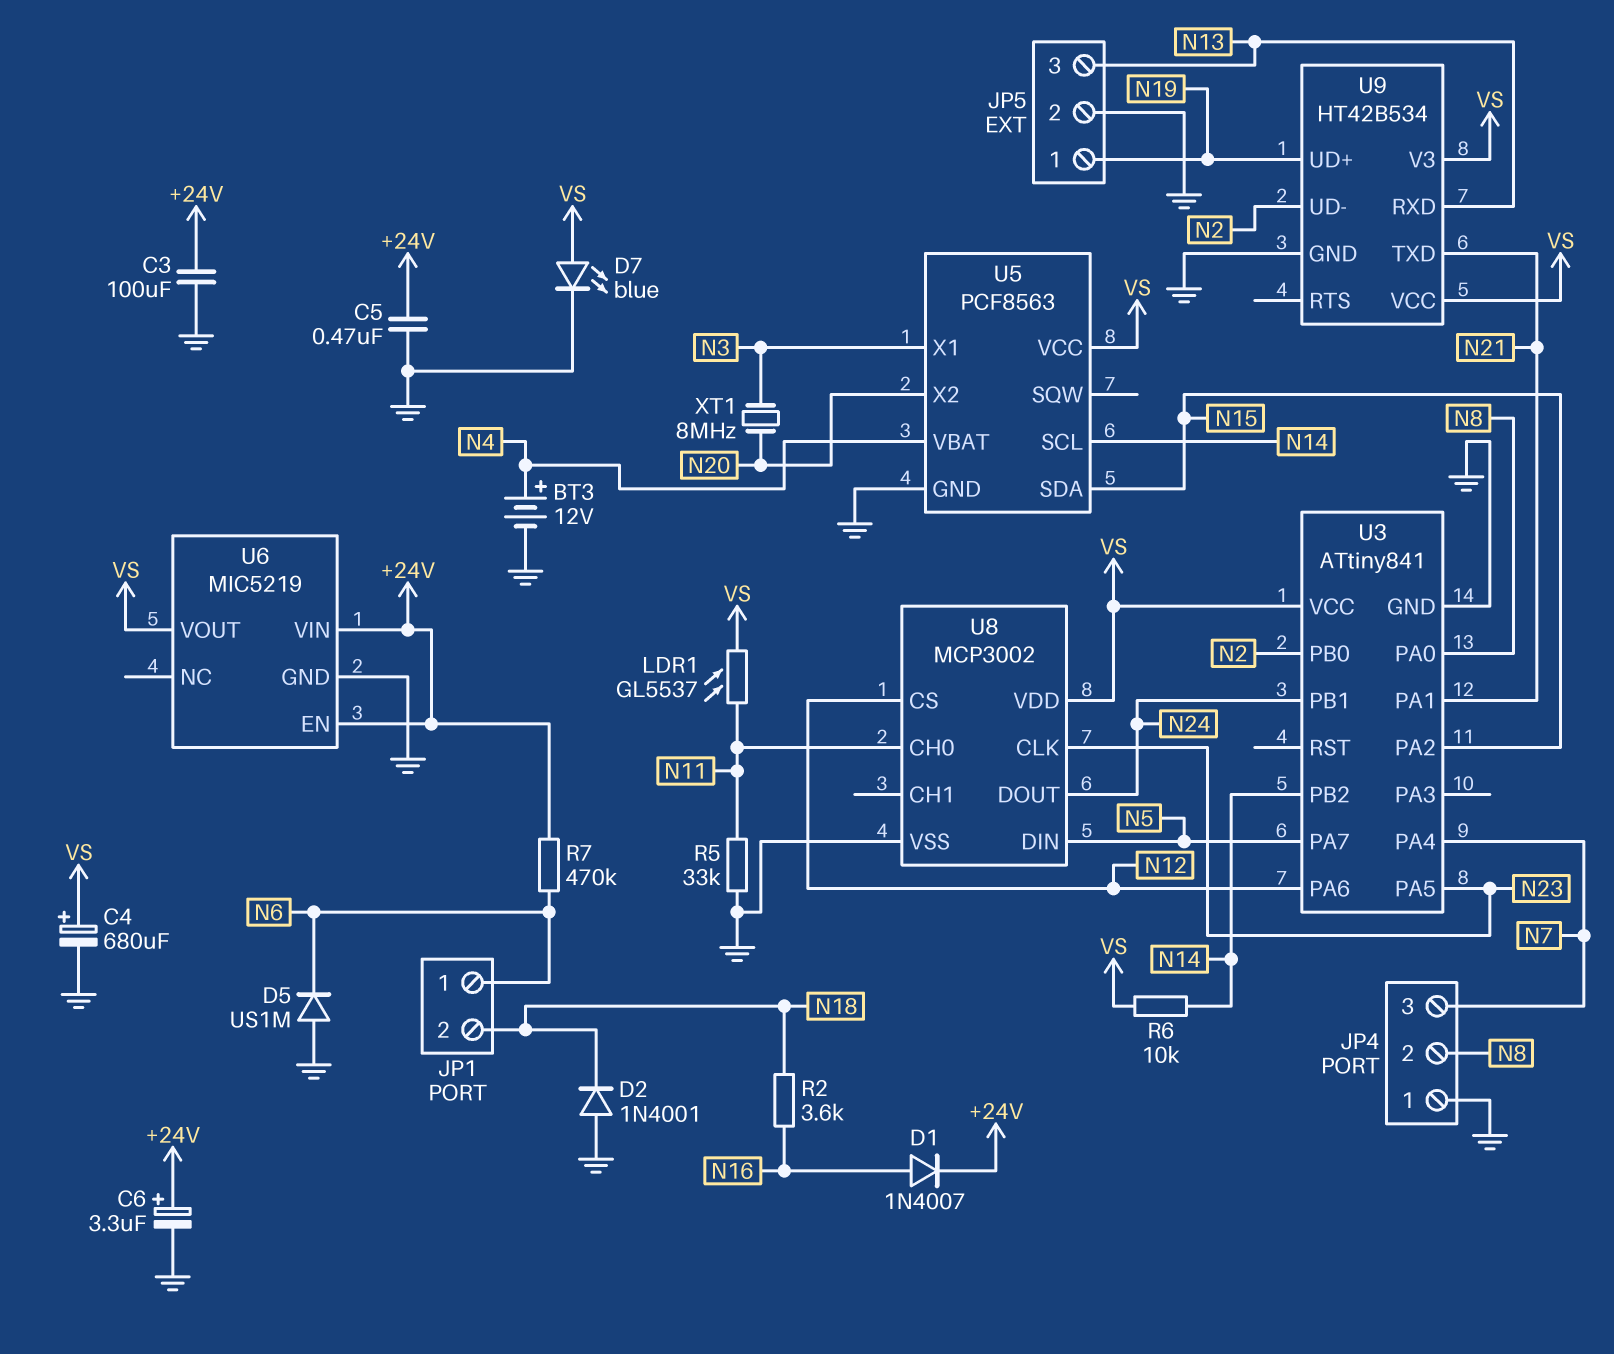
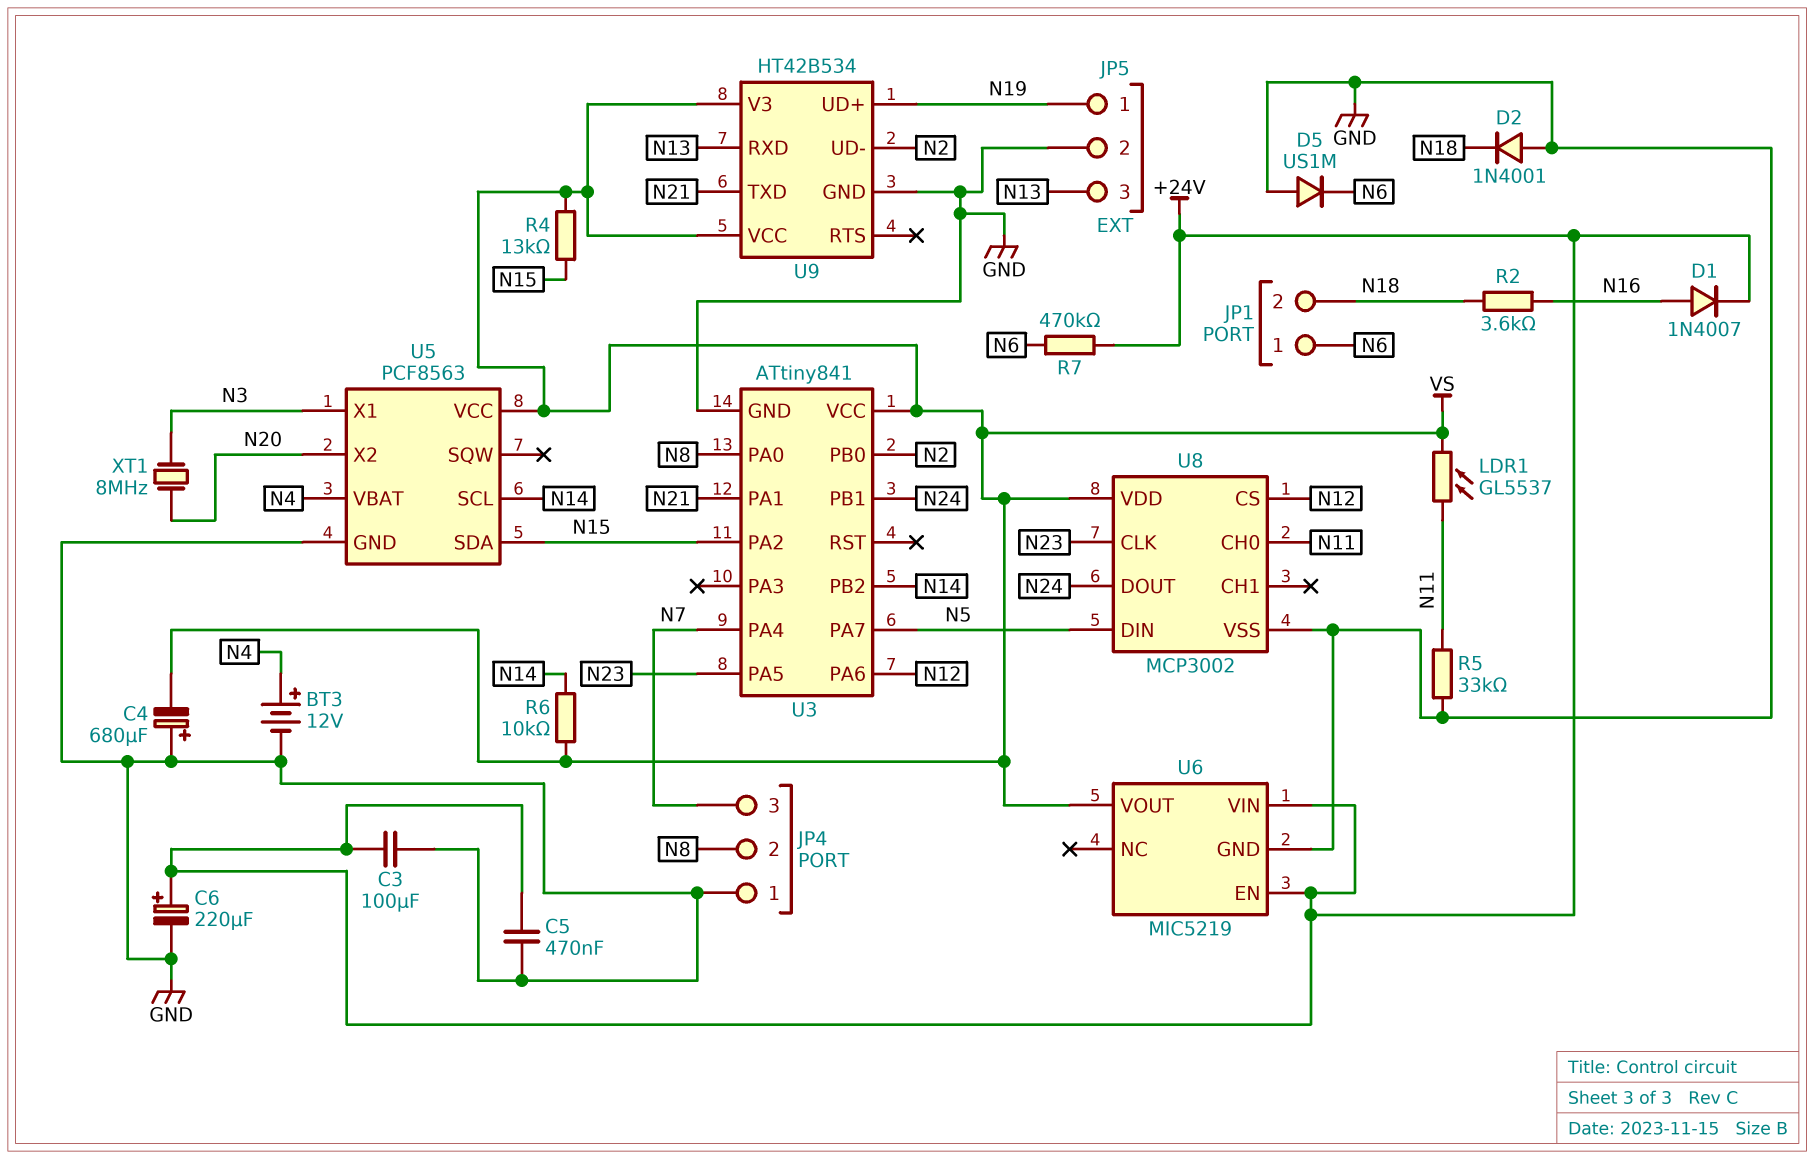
C4: 680uF (plus VS, minus GND) -> 680uF (plus GND, minus VS)
C6: 3.3uF (plus +24V, minus GND) -> 220uF (plus +24V, minus GND)
D7: LED blue (A VS, K GND) -> none
R4: none -> 13k (N15, VS)

